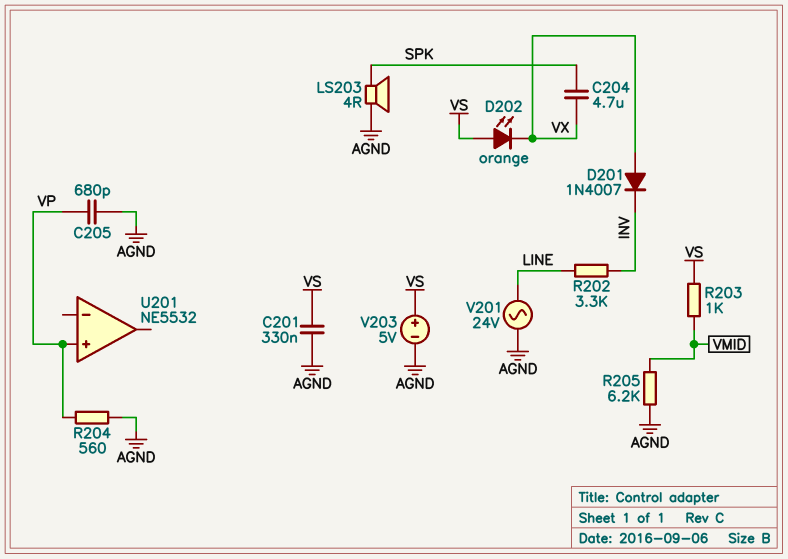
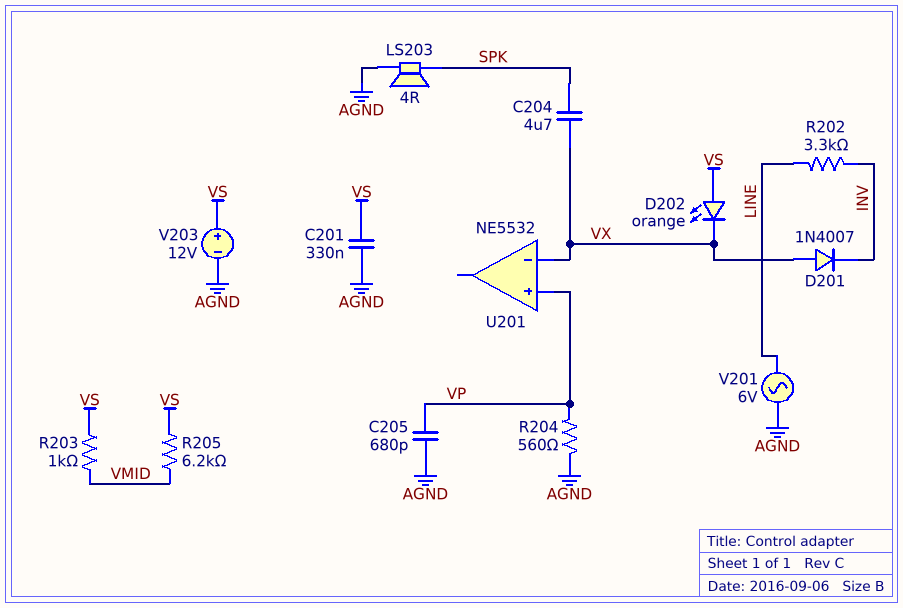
R205: 6.2k (AGND, VMID) -> 6.2k (VMID, VS)
U201 pin in-: none -> VX
V201: AC 24V (AGND, LINE) -> AC 6V (AGND, LINE)
V203: 5V (plus VS, minus AGND) -> 12V (plus VS, minus AGND)

